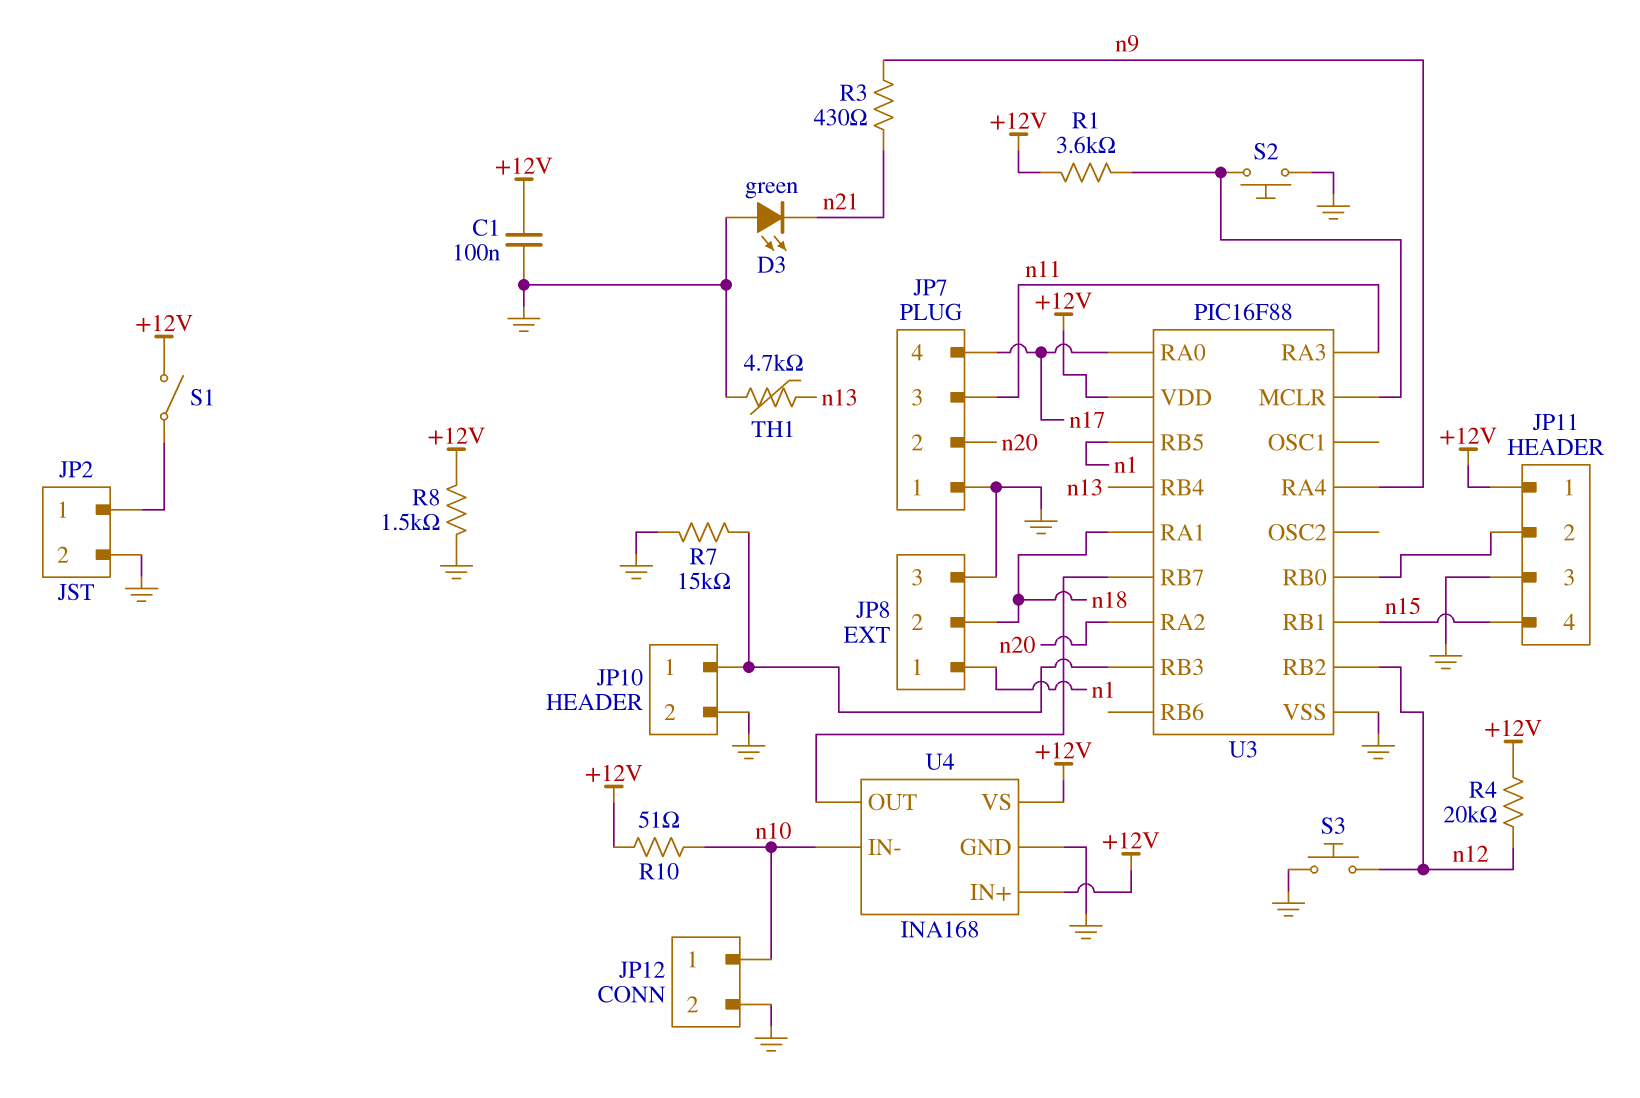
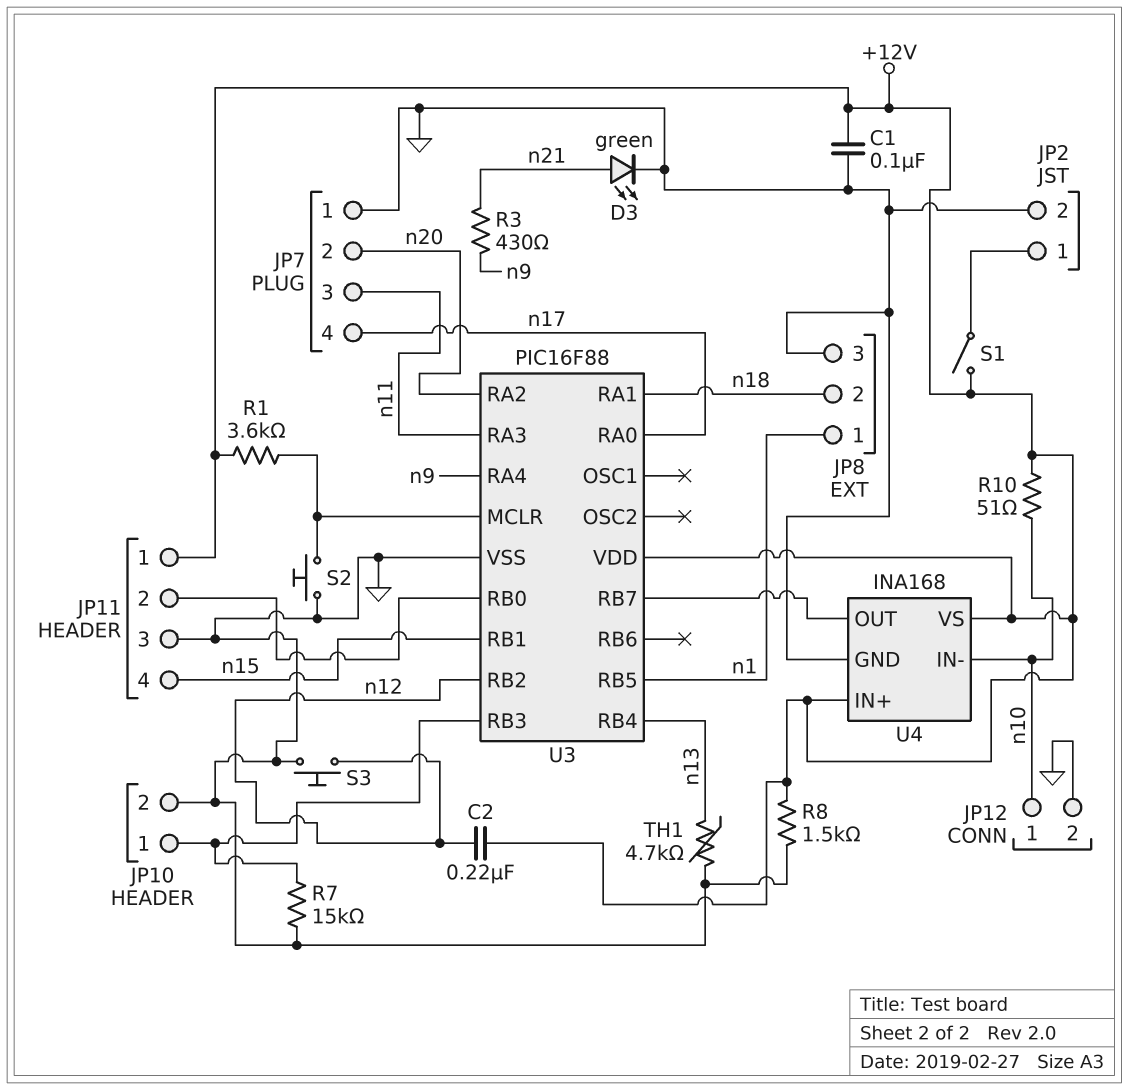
C2: none -> 220nF (+12V, n12)
D3: LED green (A GND, K n21) -> LED green (A n21, K GND)
R4: 20k (+12V, n12) -> none

